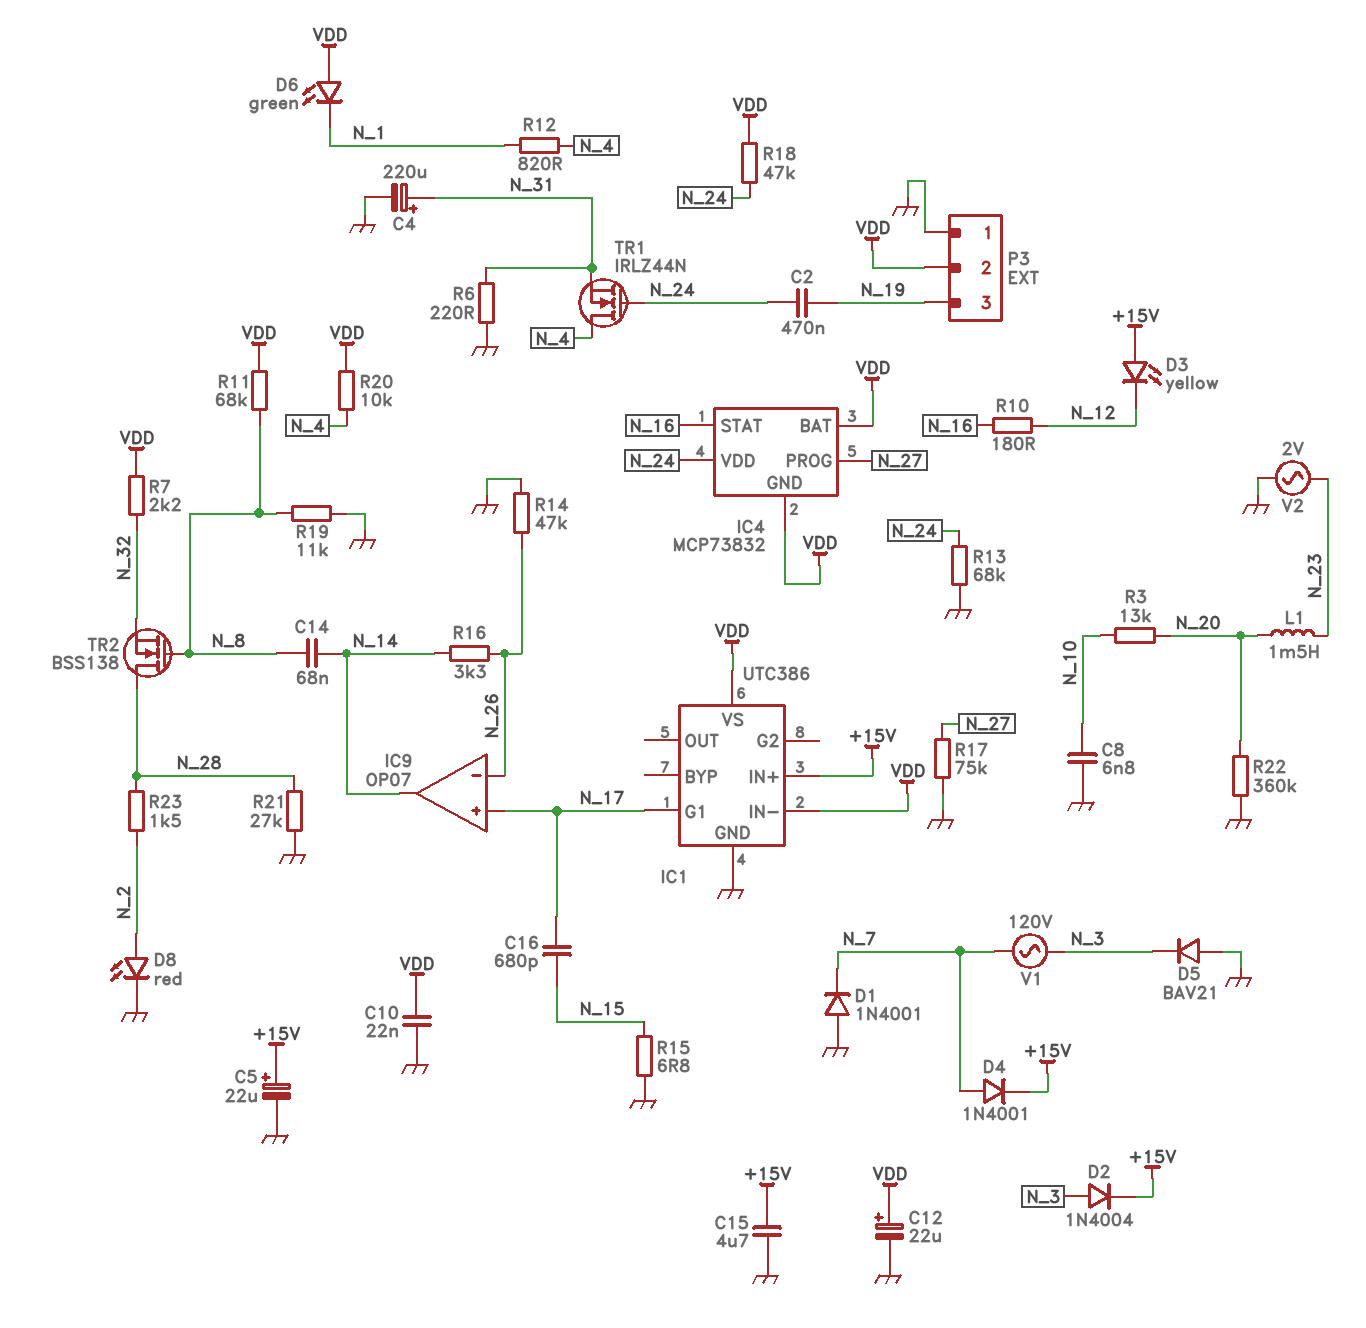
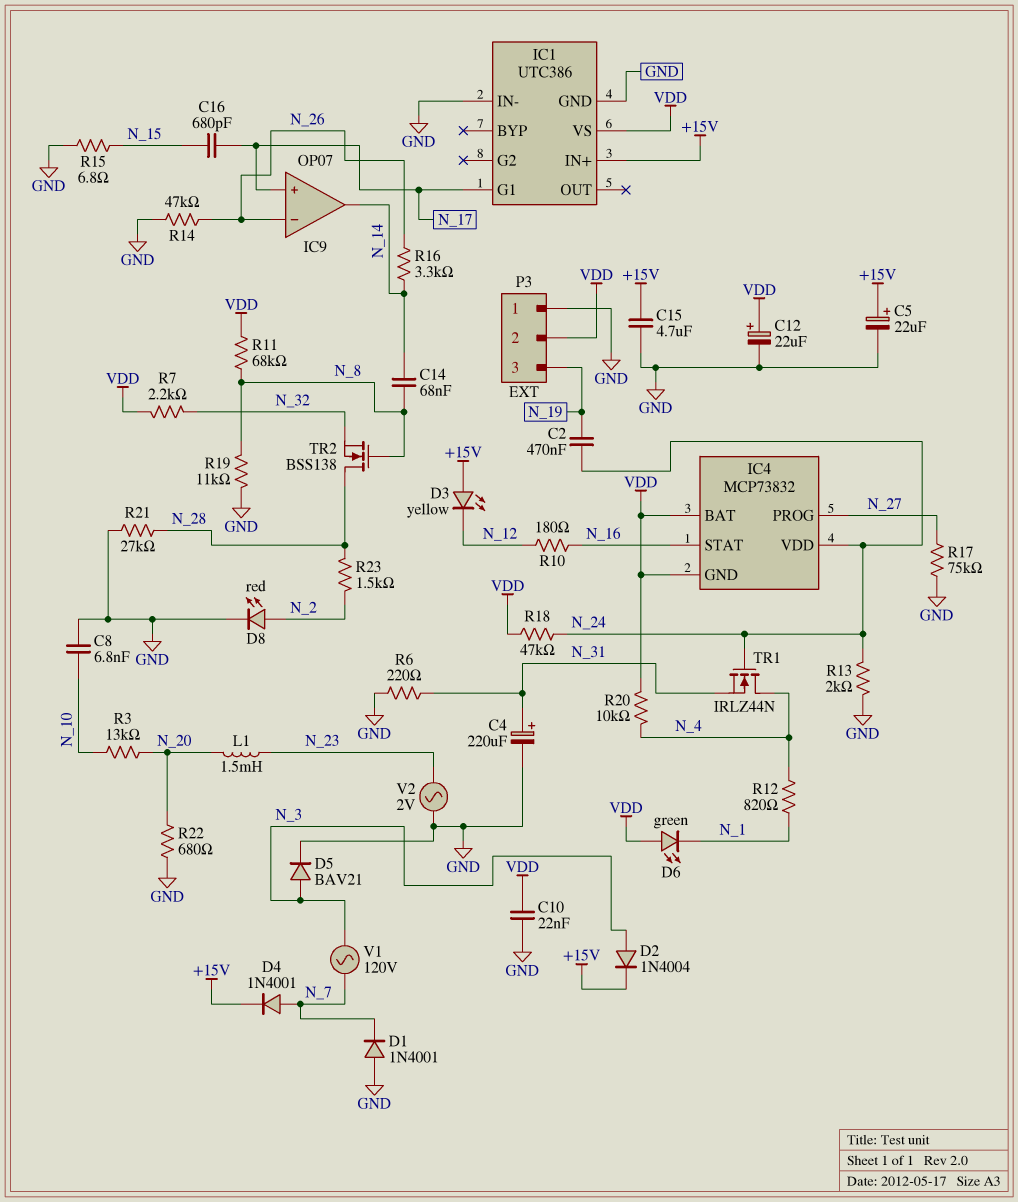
D5: diode BAV21 (A GND, K N_3) -> diode BAV21 (A N_3, K GND)
IC1 pin IN-: VDD -> GND
R13: 68k (GND, N_24) -> 2k (GND, N_24)
R22: 360k (GND, N_20) -> 680 (GND, N_20)

